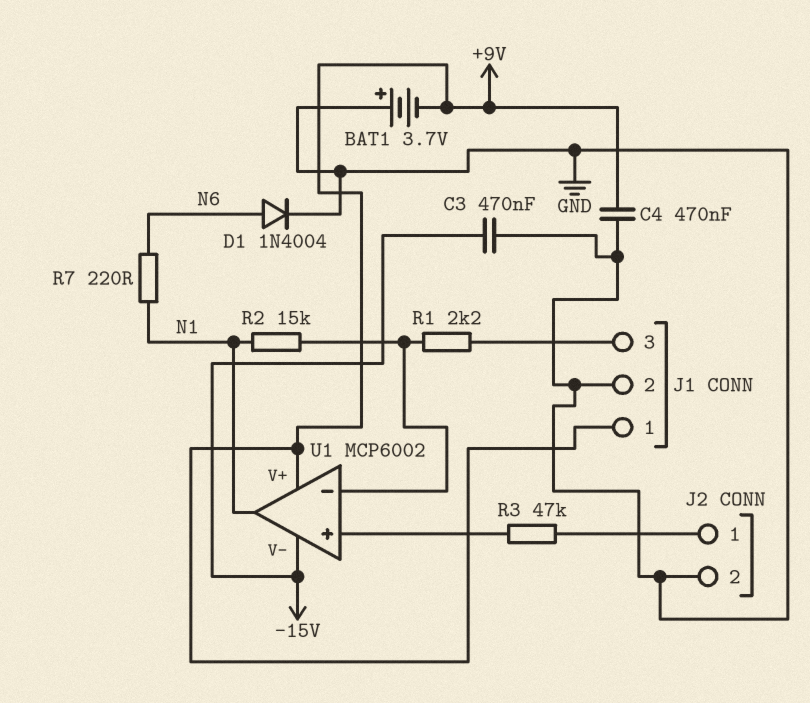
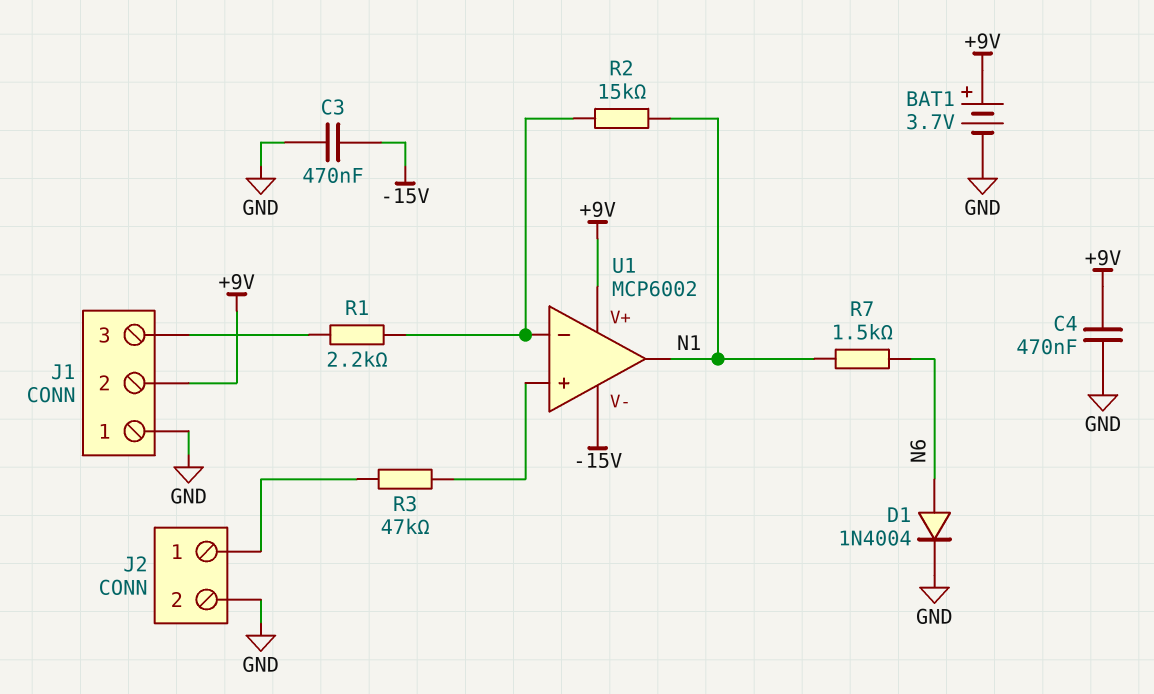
BAT1: 3.7V (plus GND, minus +9V) -> 3.7V (plus +9V, minus GND)
J1 pin 1: +9V -> GND
J1 pin 2: GND -> +9V
R7: 220 (N1, N6) -> 1.5k (N1, N6)

